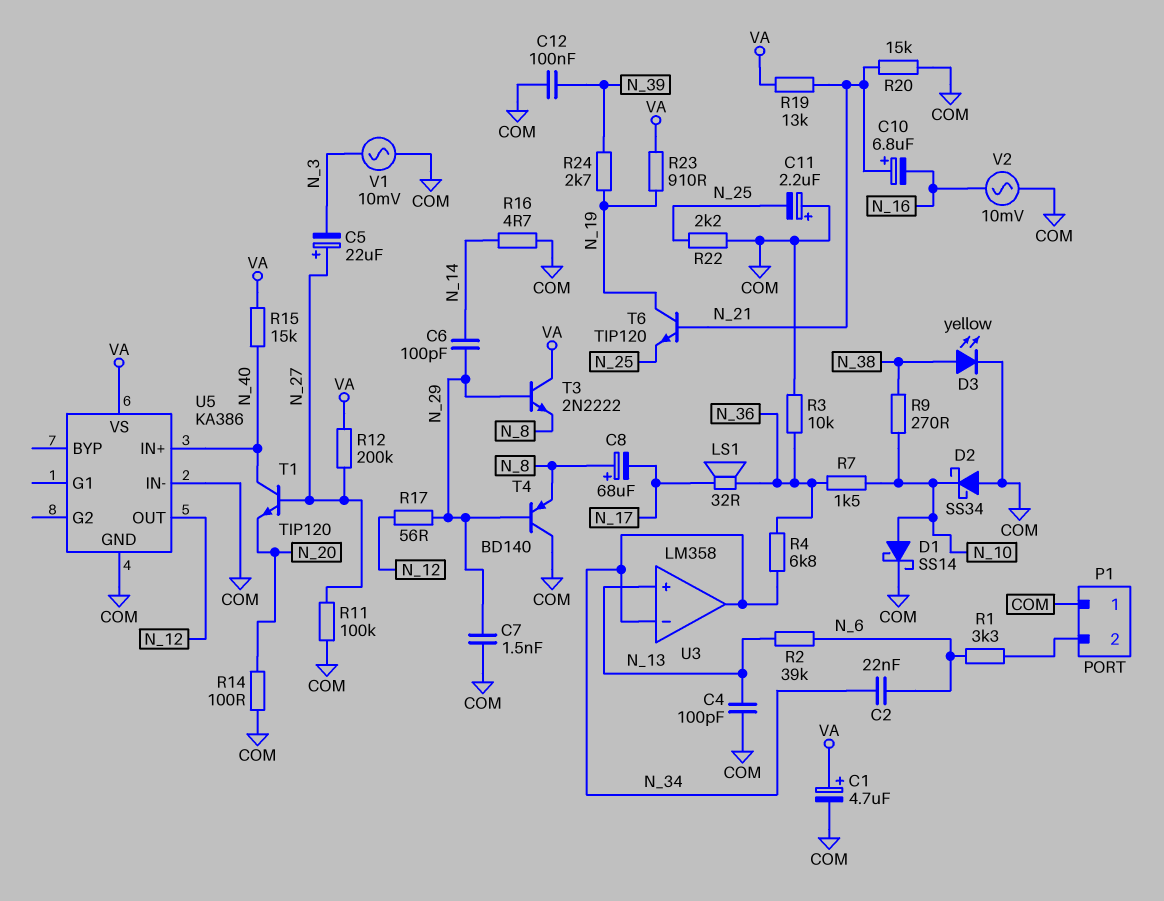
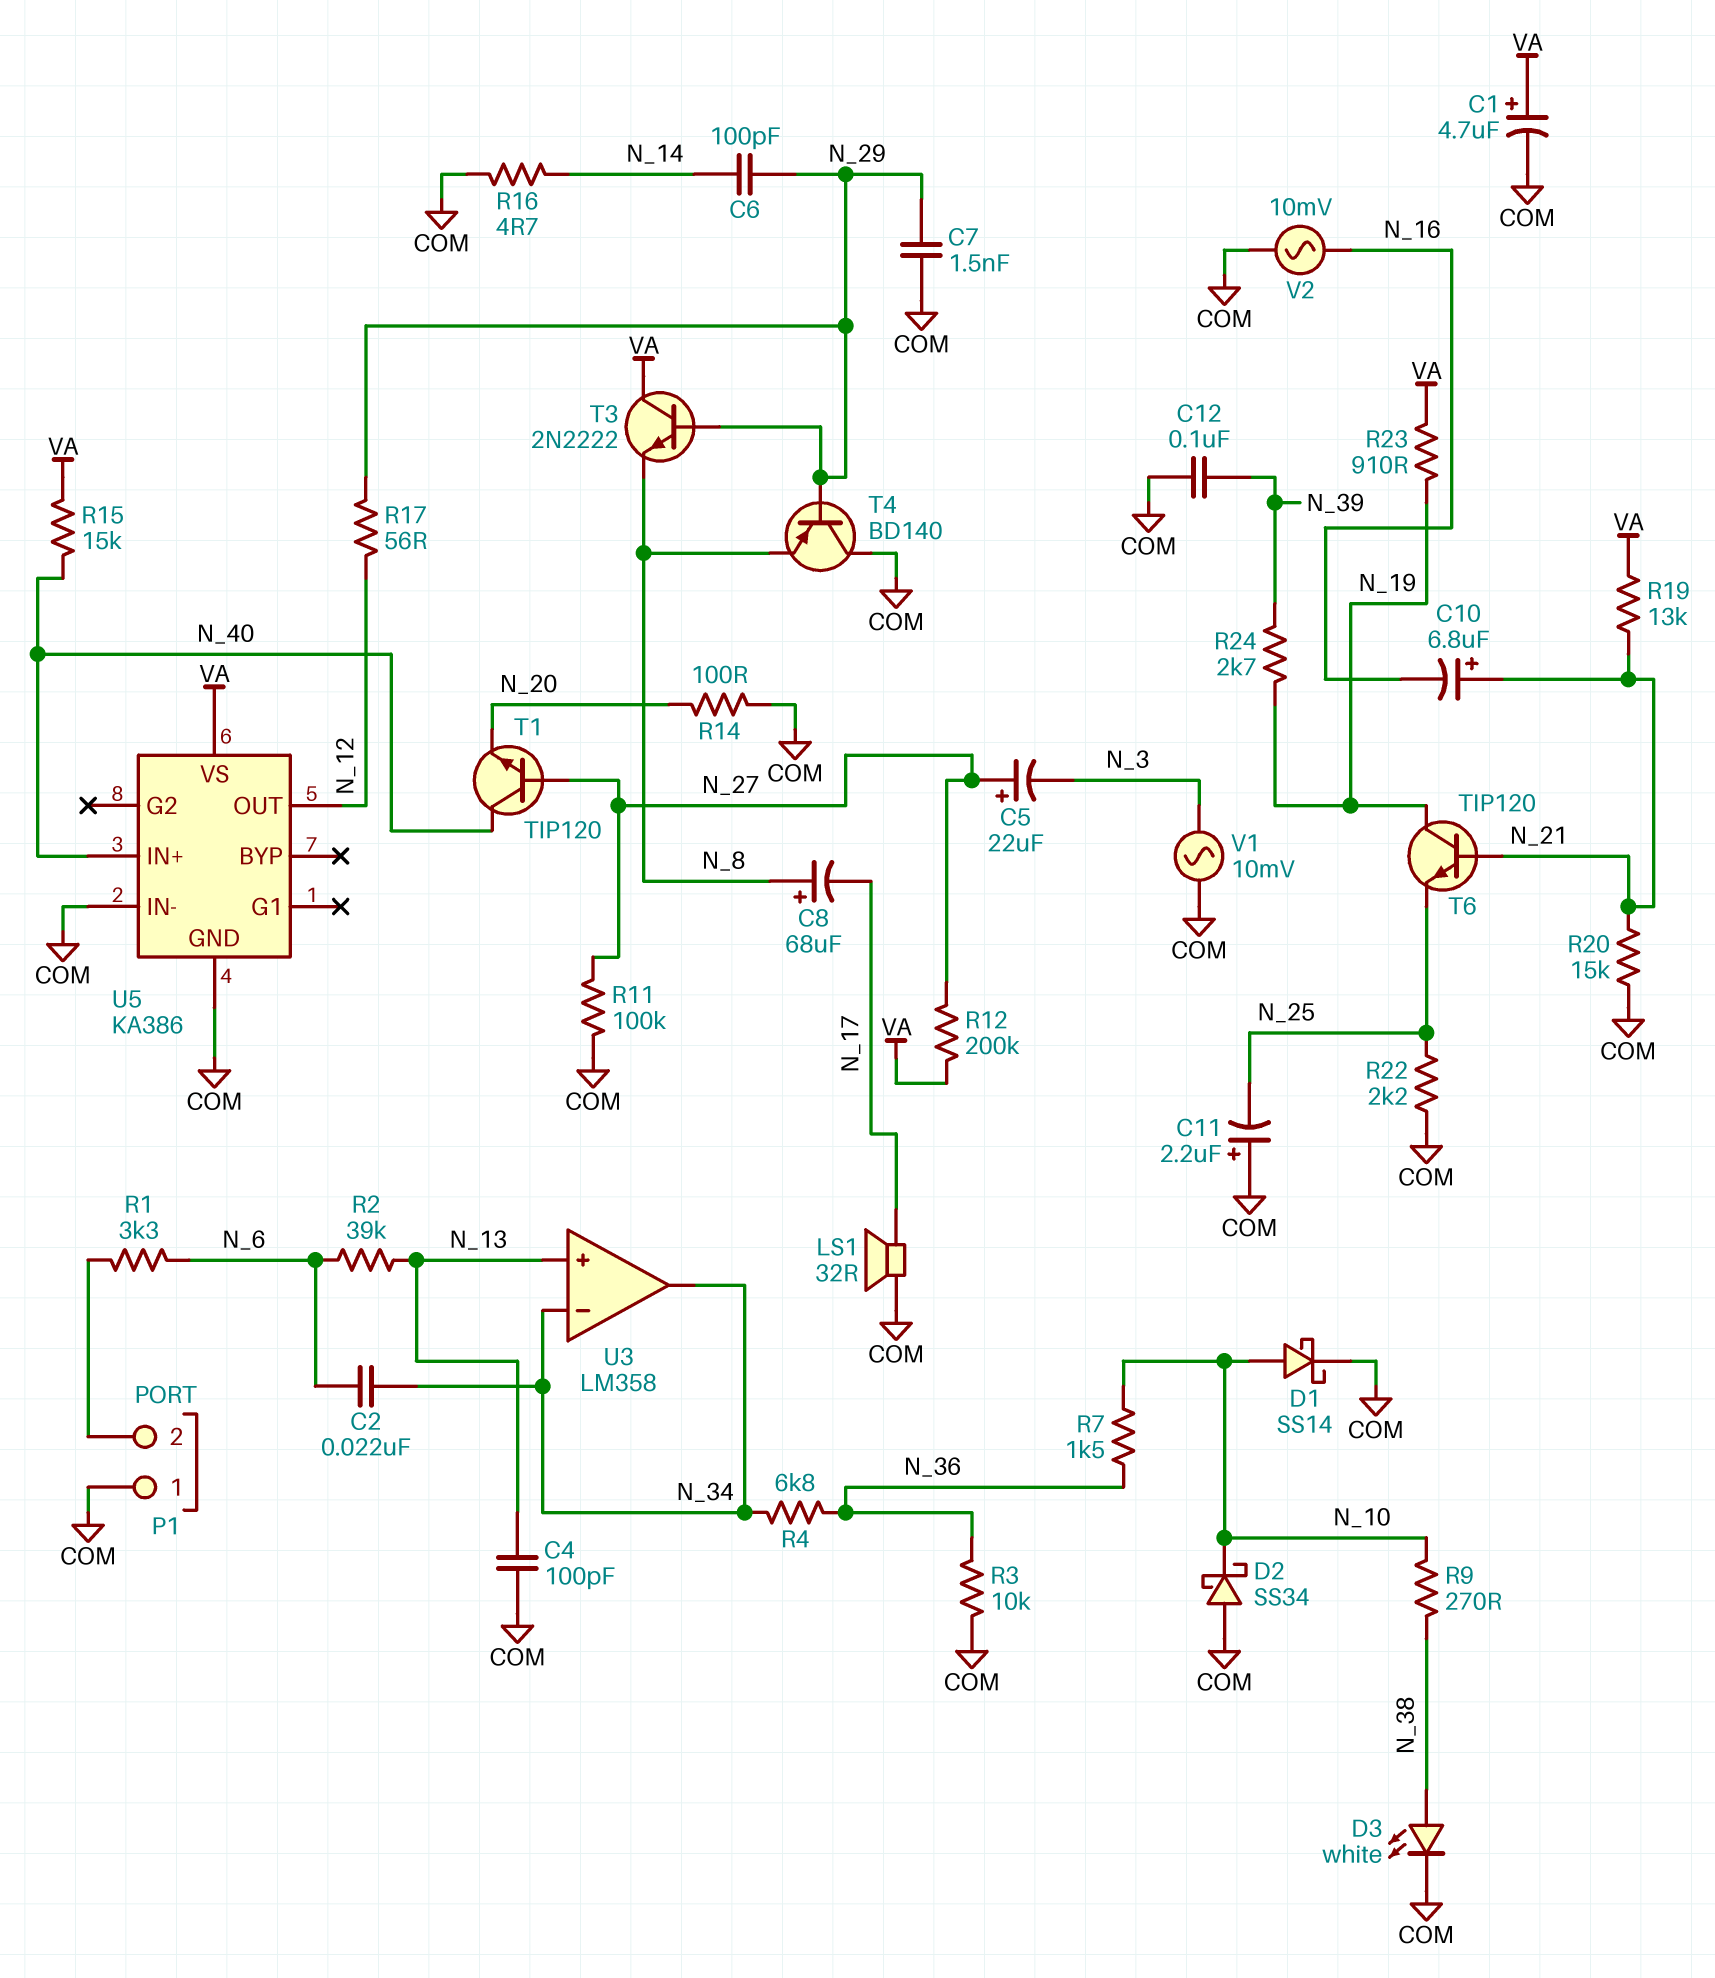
D3: LED yellow (A N_38, K COM) -> LED white (A N_38, K COM)
LS1: speaker 32R (N_17, N_36) -> speaker 32R (COM, N_17)

